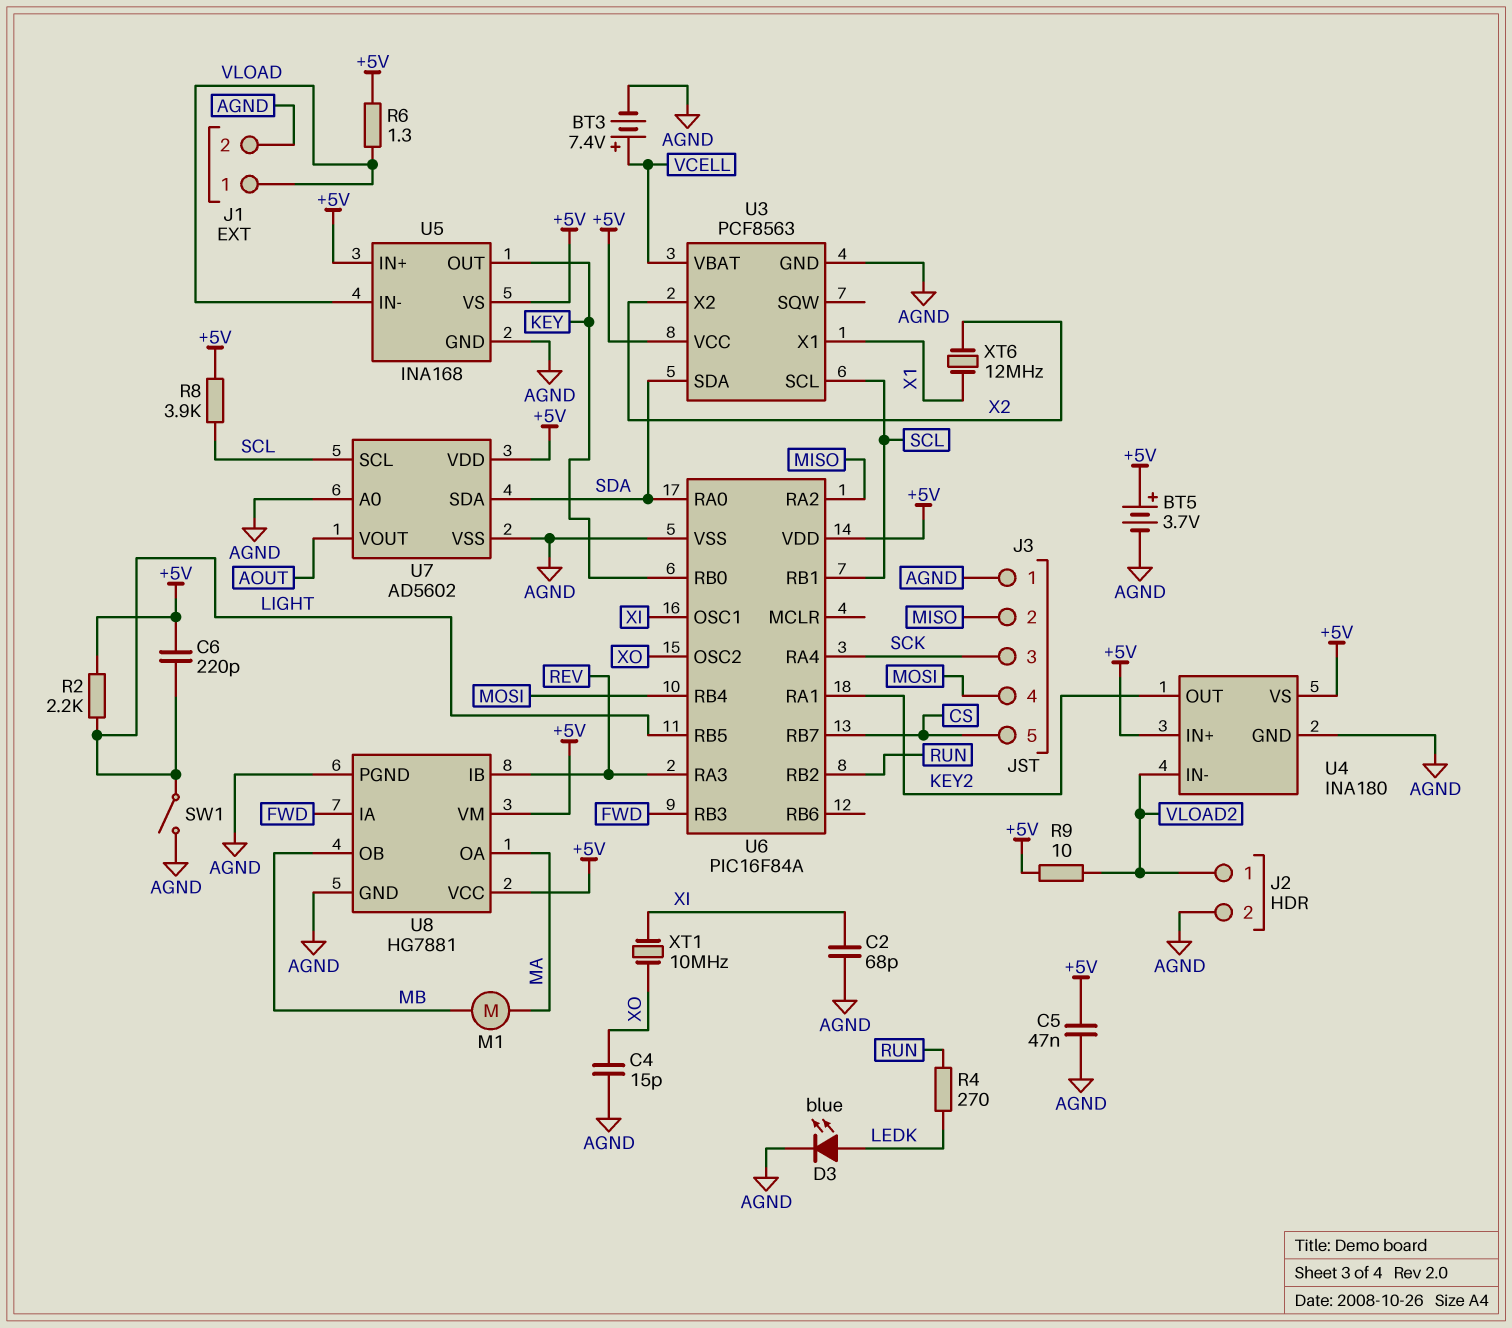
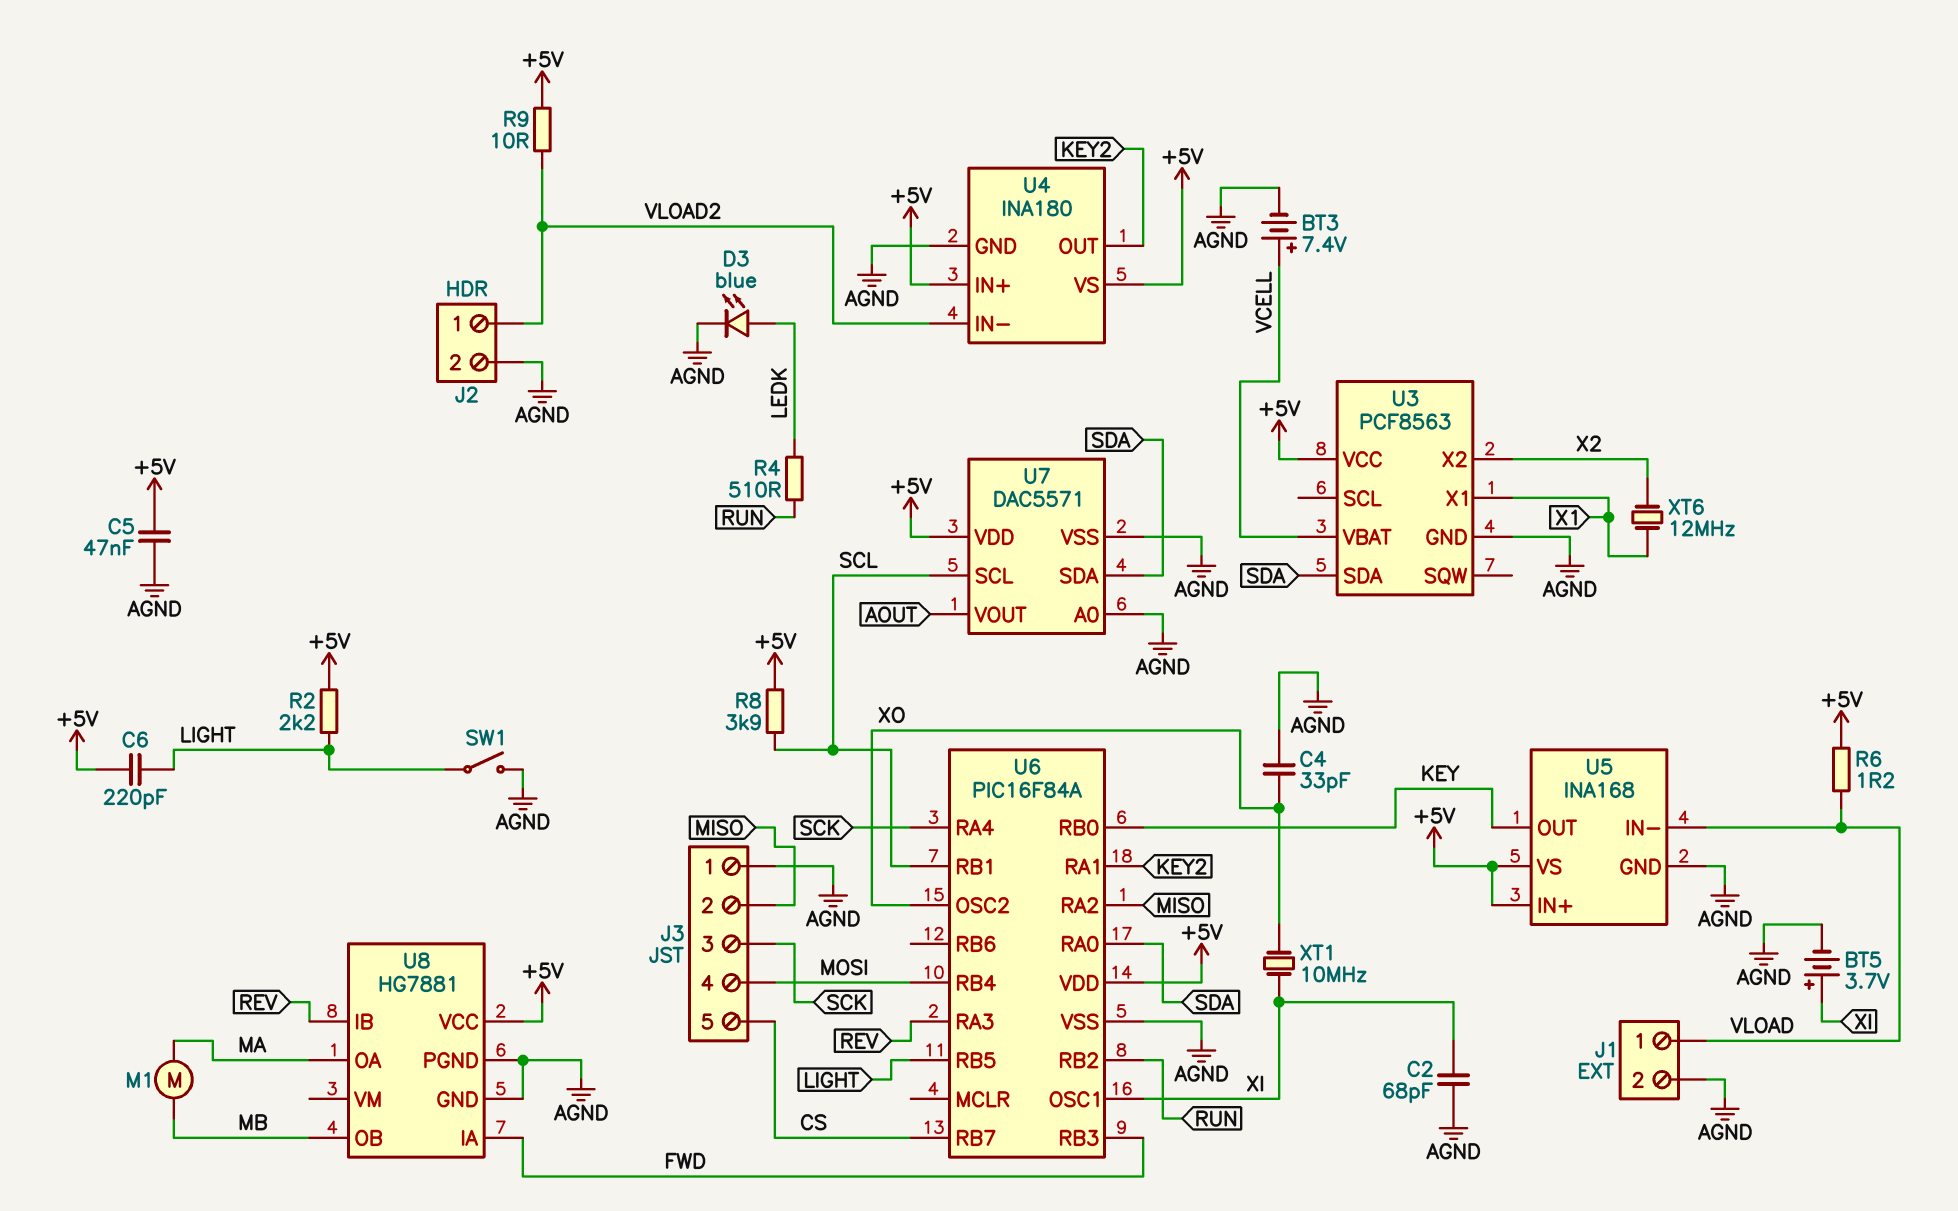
BT5: 3.7V (plus +5V, minus AGND) -> 3.7V (plus XI, minus AGND)
C4: 15pF (AGND, XO) -> 33pF (AGND, XO)
R4: 270 (LEDK, RUN) -> 510 (LEDK, RUN)
R6: 1.3 (+5V, VLOAD) -> 1.2 (+5V, VLOAD)
U3 pin SCL: SCL -> none
U7: AD5602 -> DAC5571
U8 pin VM: +5V -> none

